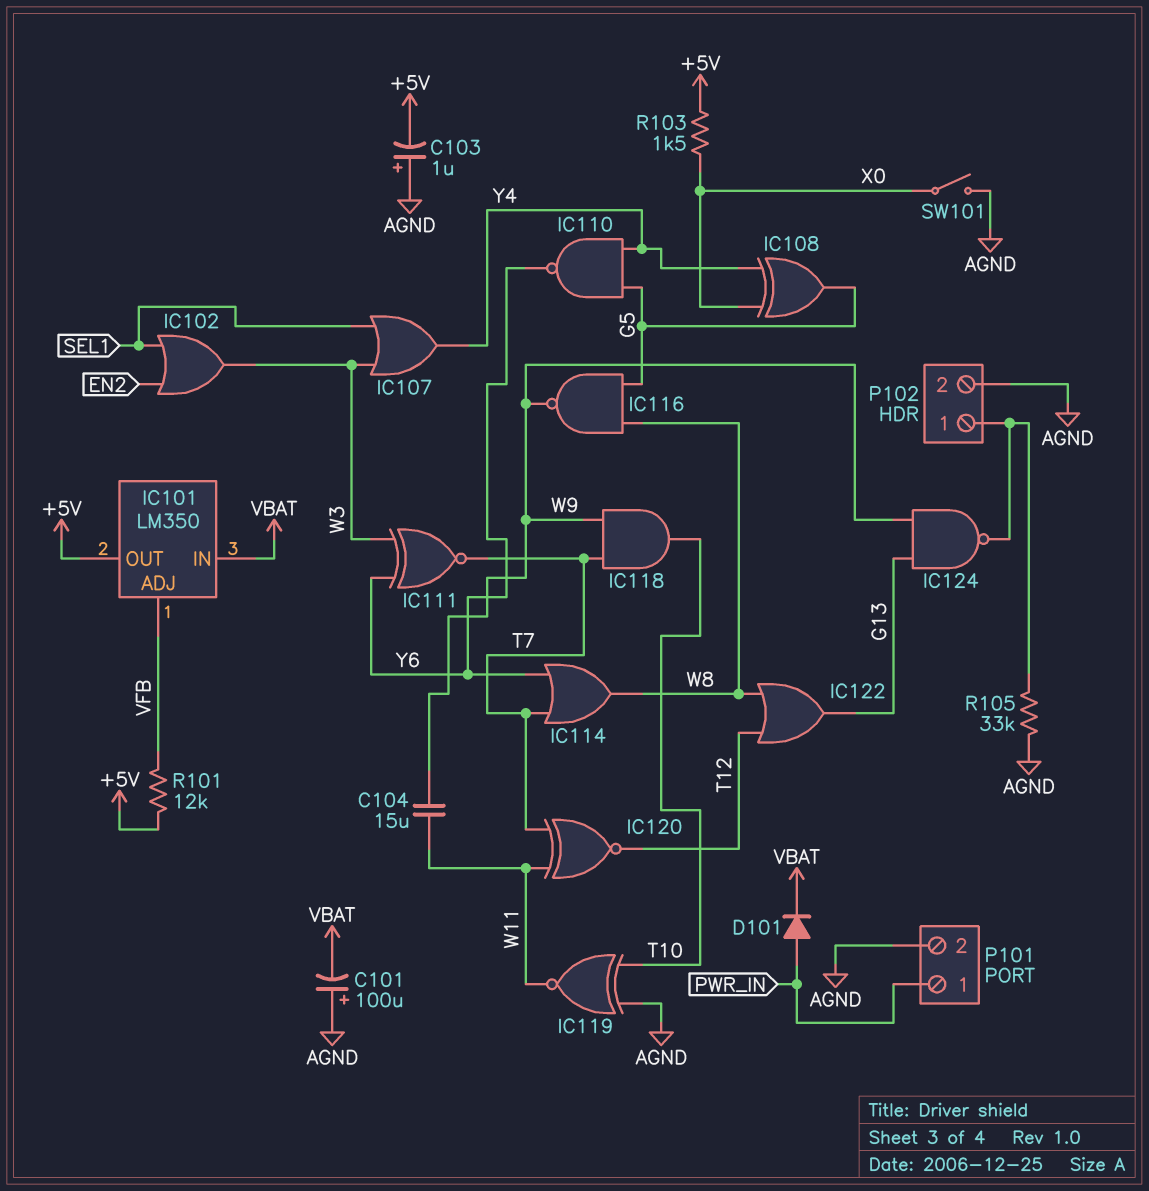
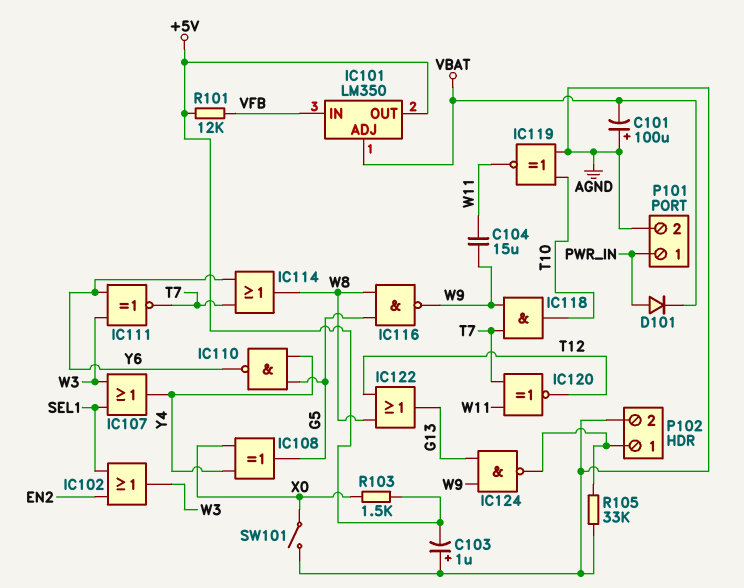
IC101 pin ADJ: VFB -> VBAT
IC101 pin IN: VBAT -> VFB

